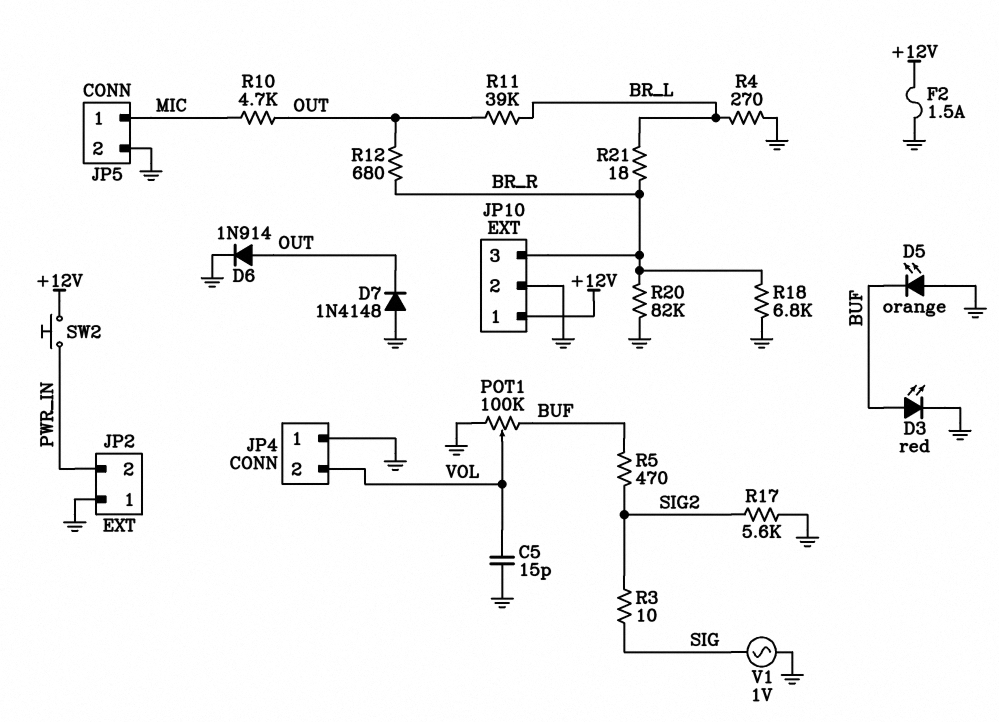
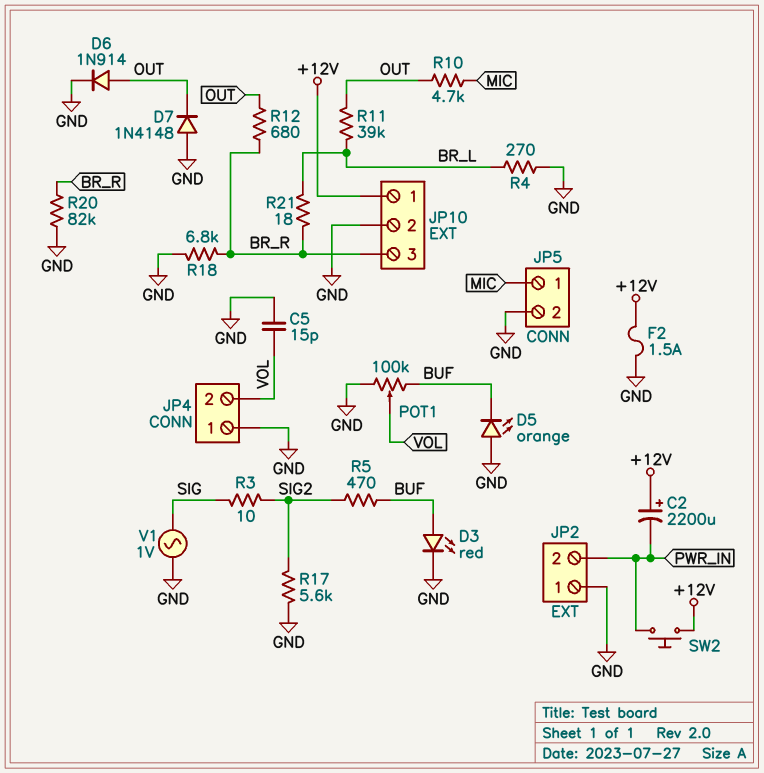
C2: none -> 2200uF (plus +12V, minus PWR_IN)

